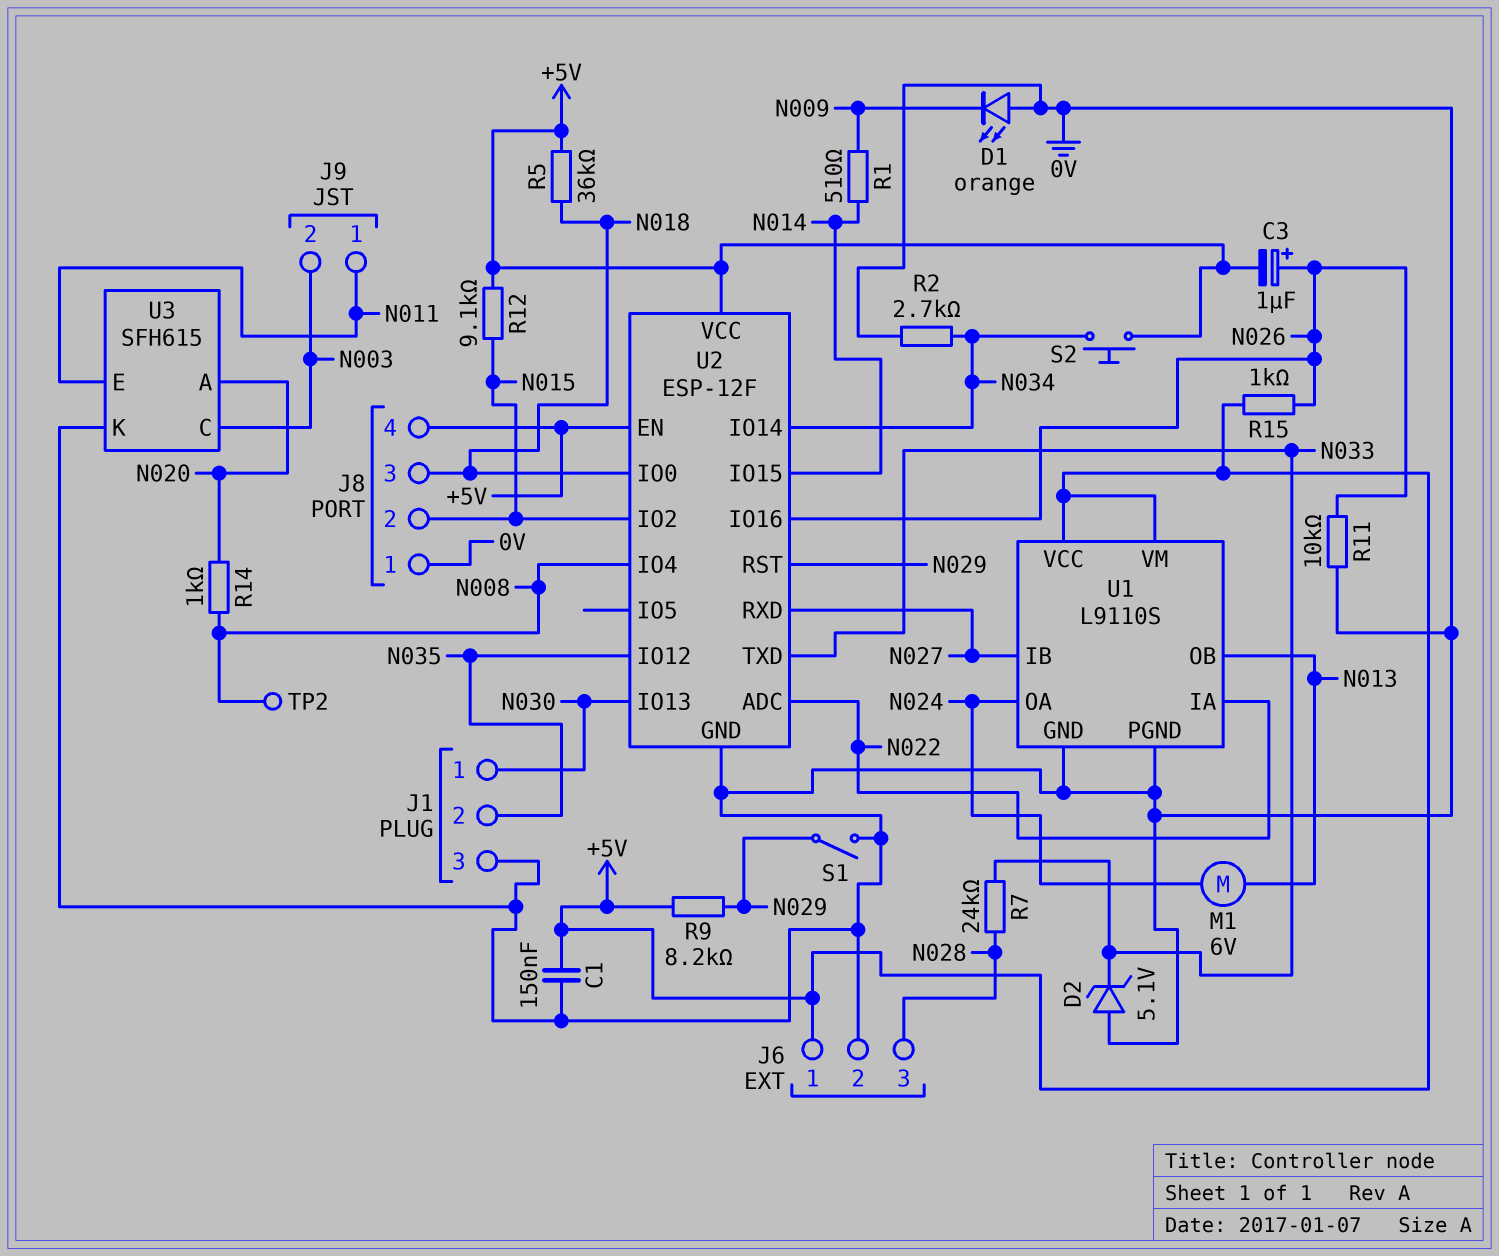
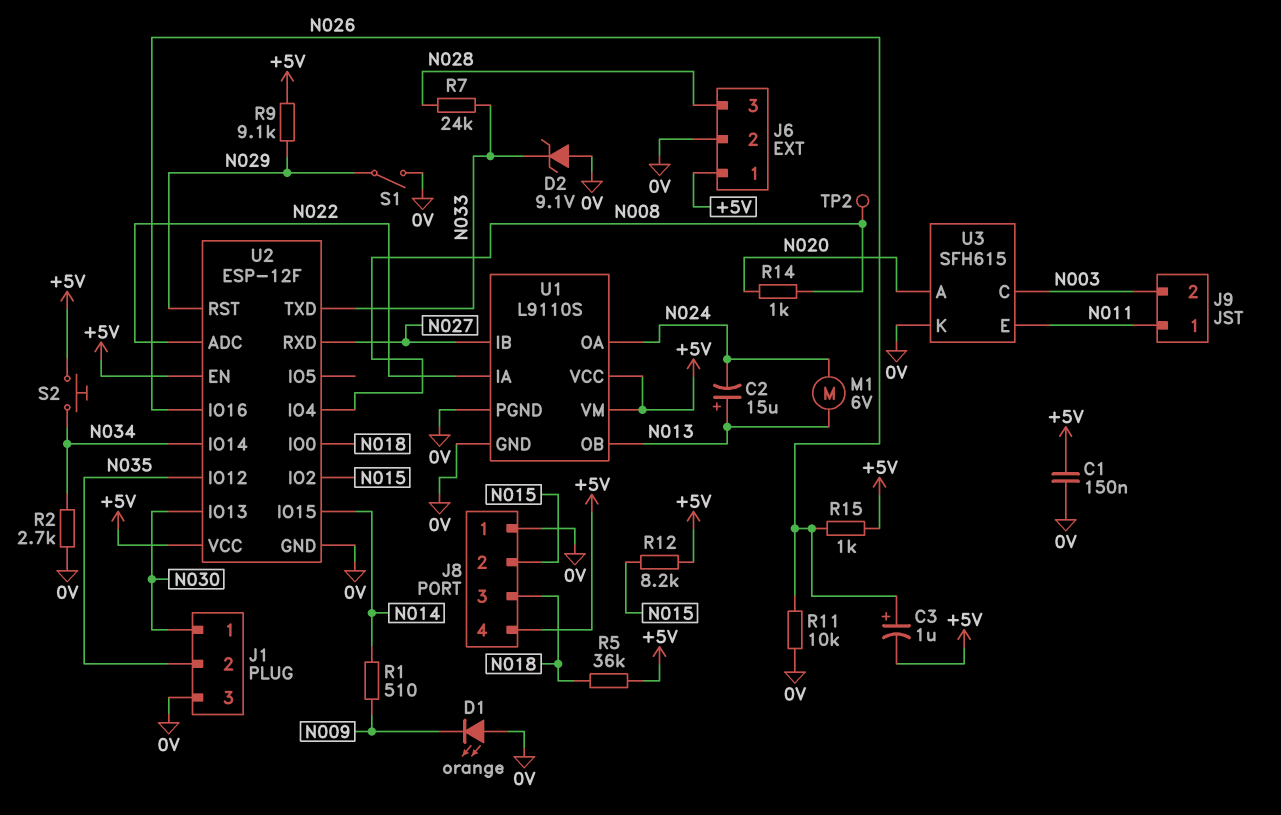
C2: none -> 15uF (plus N013, minus N024)
D2: zener 5.1V (A 0V, K N033) -> zener 9.1V (A 0V, K N033)
R9: 8.2k (+5V, N029) -> 9.1k (+5V, N029)
R12: 9.1k (+5V, N015) -> 8.2k (+5V, N015)

